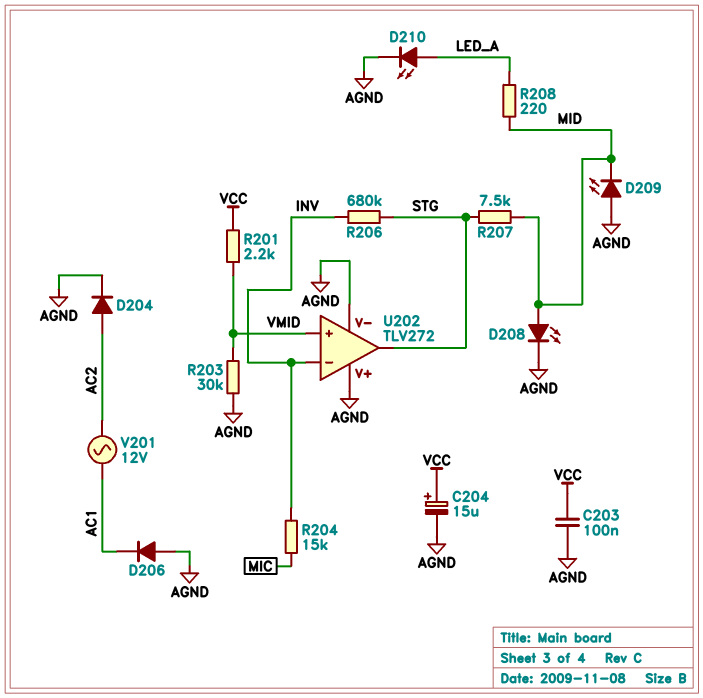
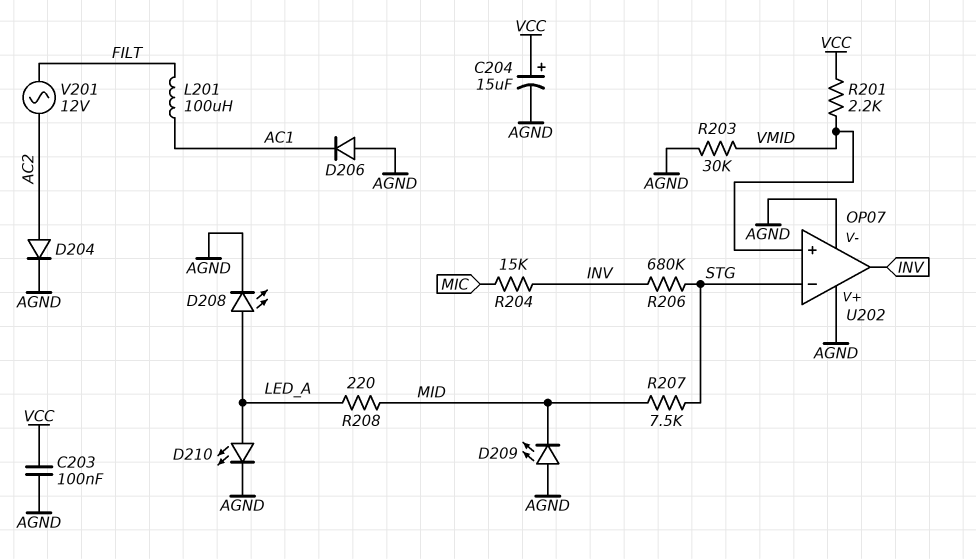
D208: LED (A MID, K AGND) -> LED (A LED_A, K AGND)
L201: none -> 100uH (AC1, FILT)
U202: TLV272 -> OP07
U202 pin in-: INV -> STG
U202 pin out: STG -> INV
V201: AC 12V (AC1, AC2) -> AC 12V (AC2, FILT)

